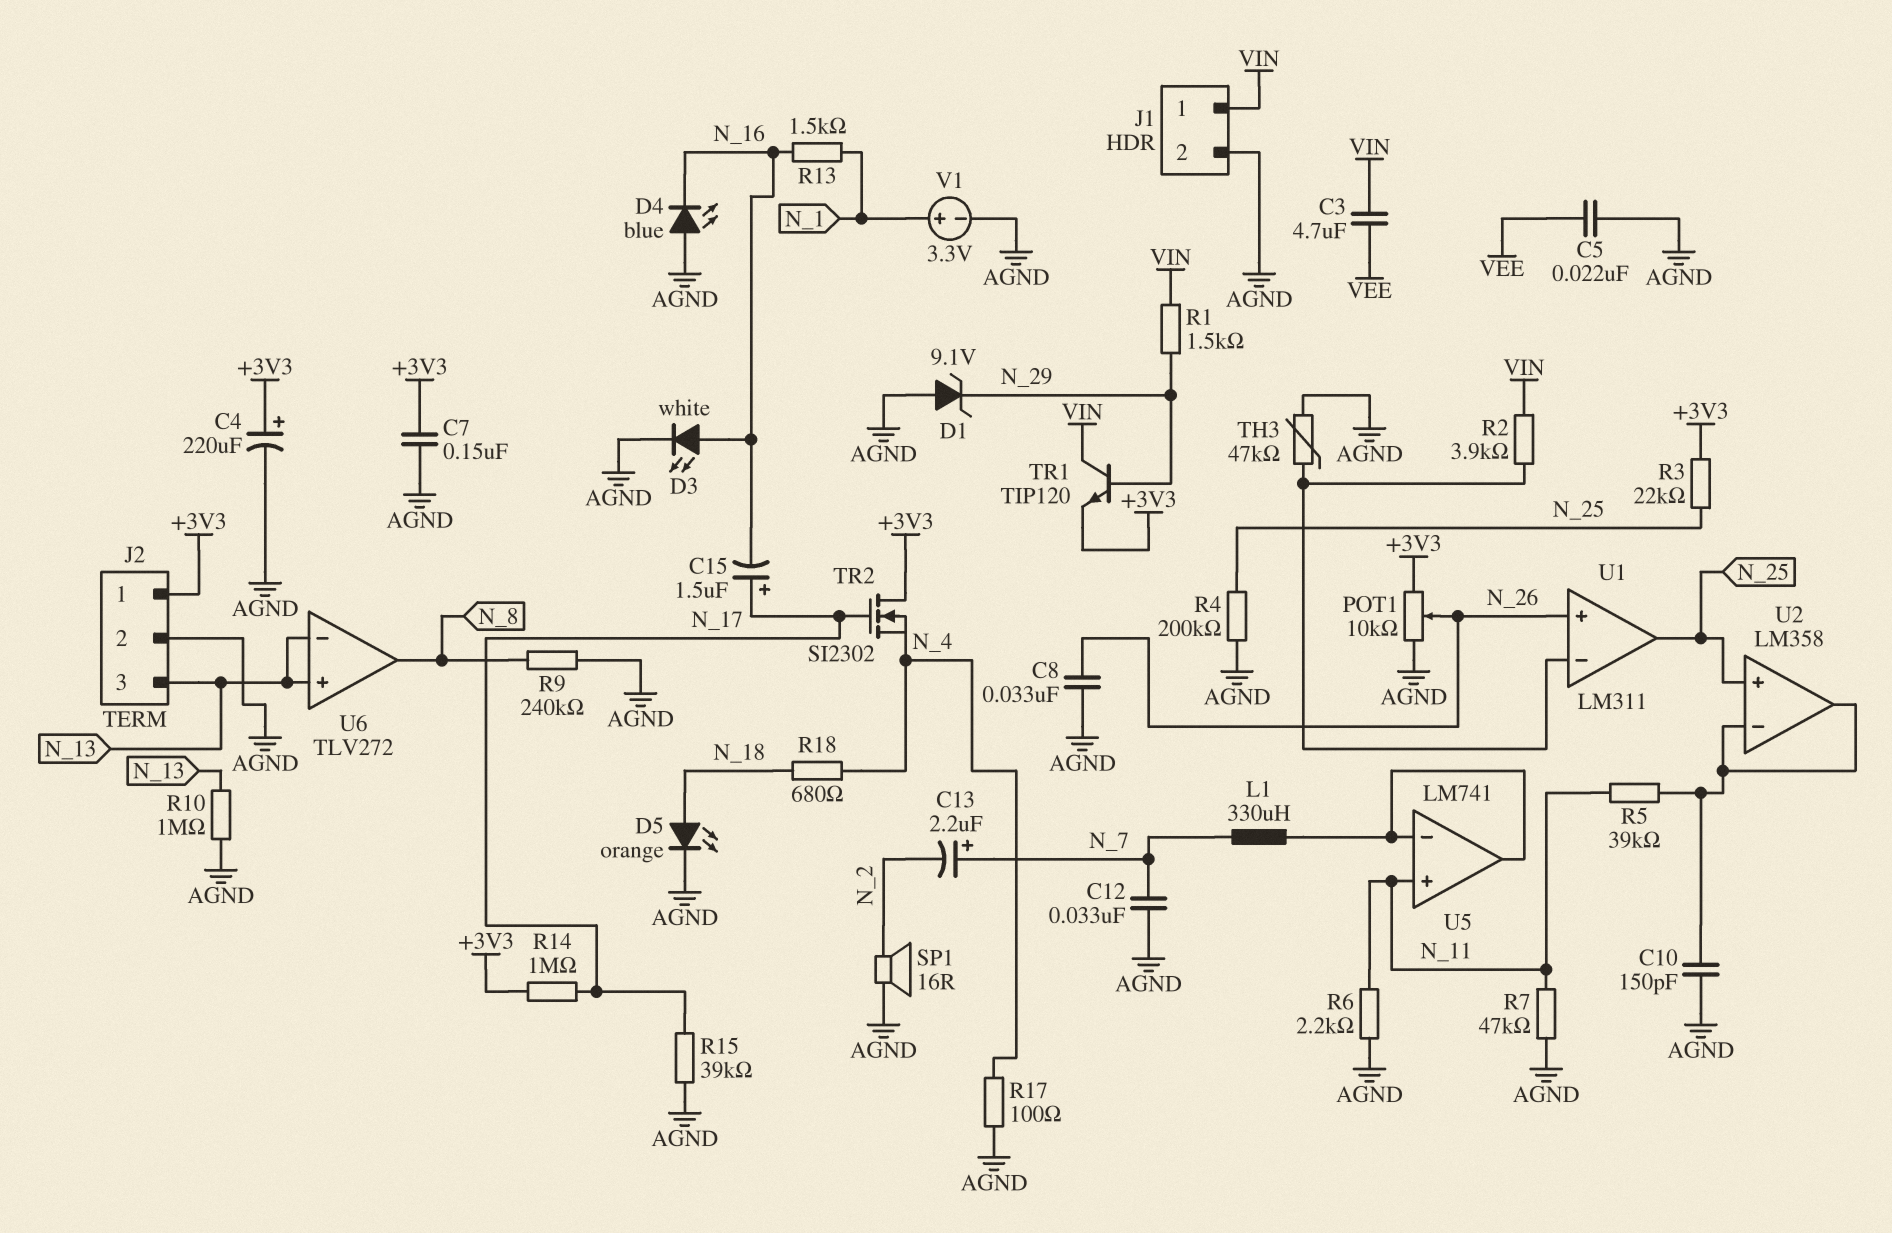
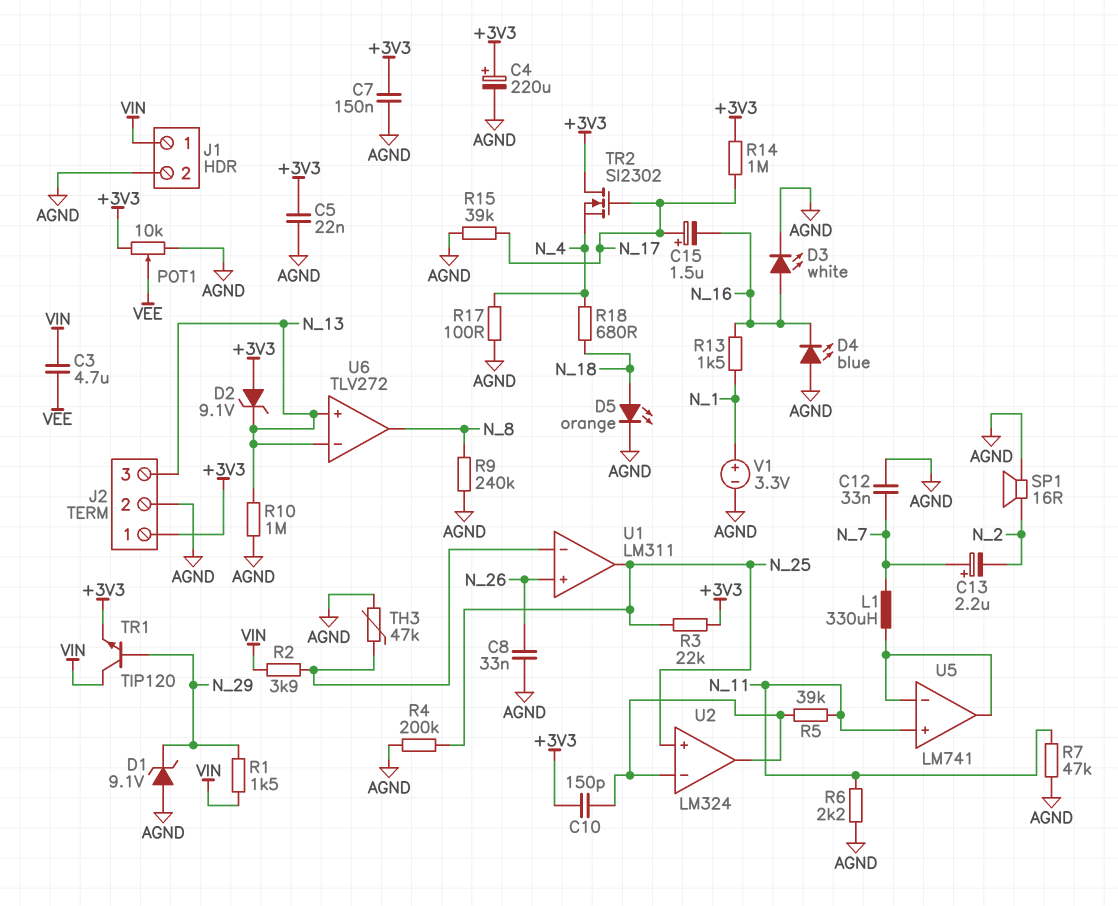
C5: 22nF (AGND, VEE) -> 22nF (+3V3, AGND)
C10: 150pF (AGND, U2/in-) -> 150pF (+3V3, U2/in-)
D2: none -> zener 9.1V (A +3V3, K N_13)
POT1: 10k (+3V3, AGND, wiper N_26) -> 10k (+3V3, AGND, wiper VEE)
U2: LM358 -> LM324

